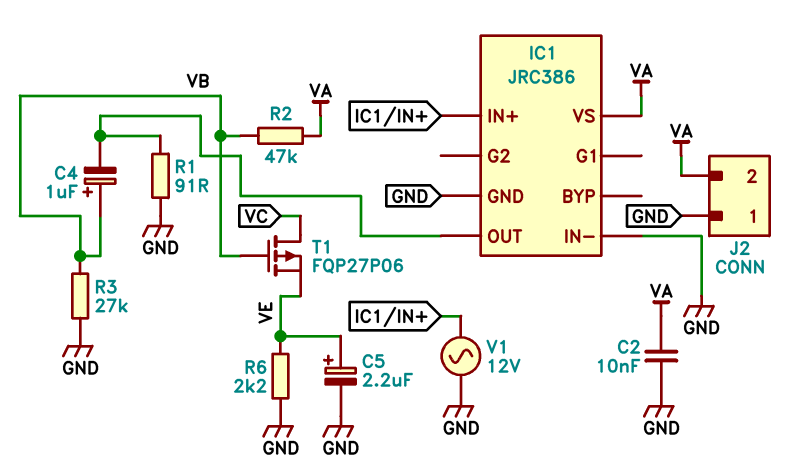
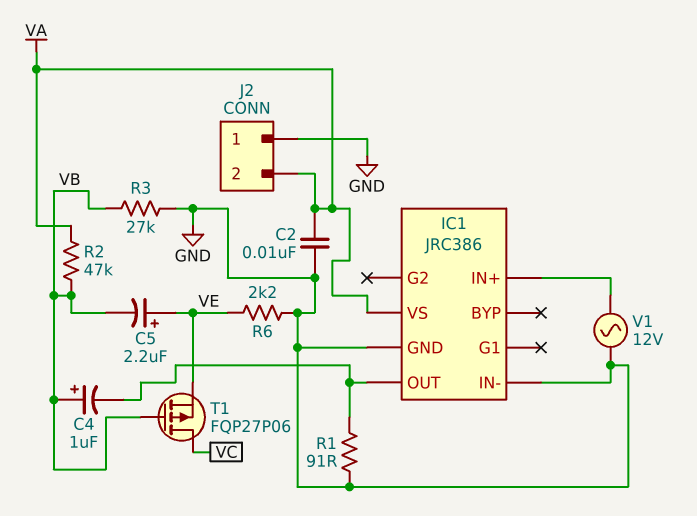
C5: 2.2uF (plus VE, minus GND) -> 2.2uF (plus VE, minus VB)

